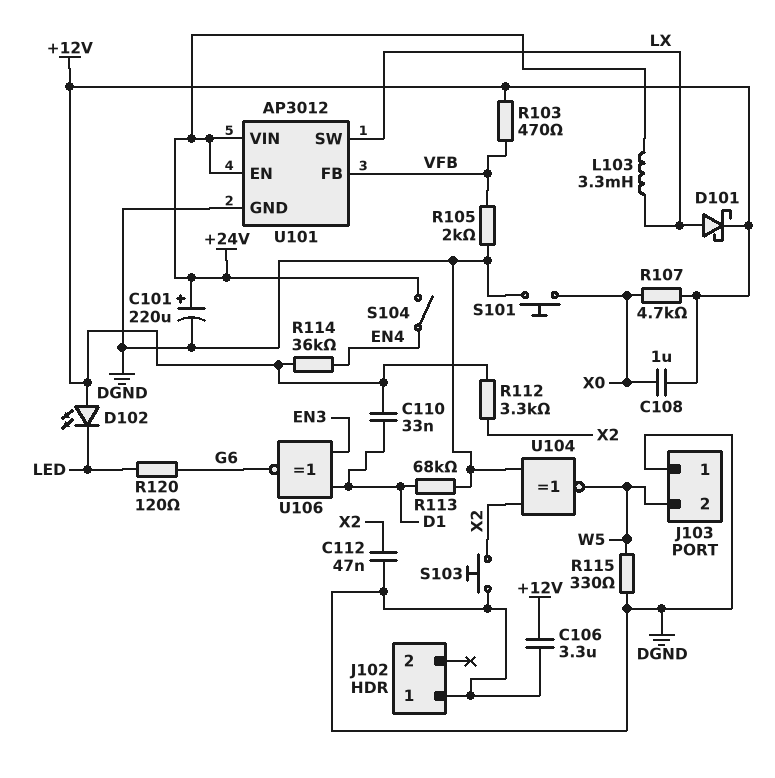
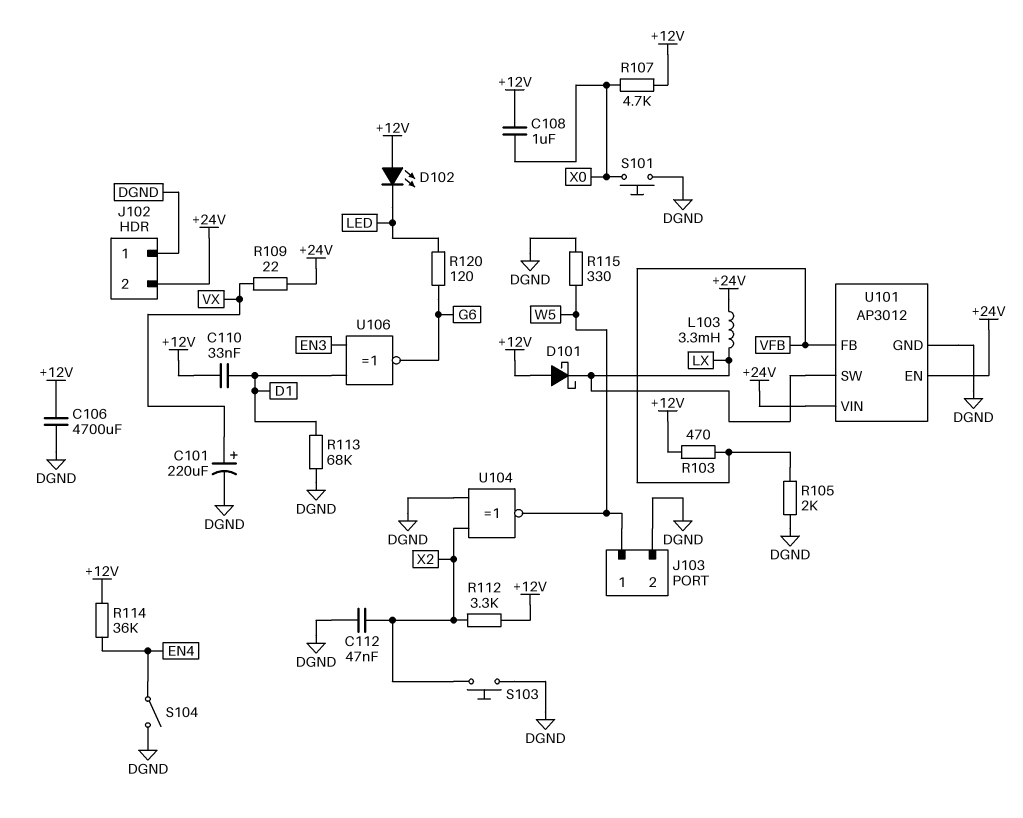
C101: 220uF (plus +24V, minus DGND) -> 220uF (plus VX, minus DGND)
C106: 3.3uF (+12V, DGND) -> 4700uF (+12V, DGND)
D101: schottky (A LX, K +12V) -> schottky (A +12V, K LX)
J102 pin 2: none -> +24V
J103 pin 1: DGND -> W5
J103 pin 2: W5 -> DGND
R109: none -> 22 (+24V, VX)
S104: switch (+24V, EN4) -> switch (DGND, EN4)

